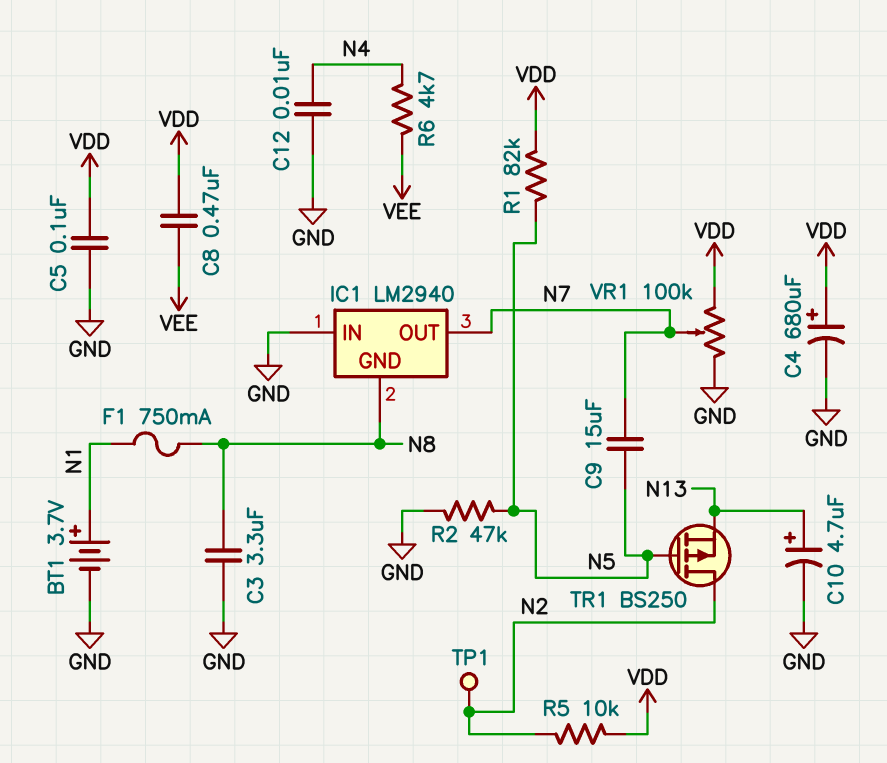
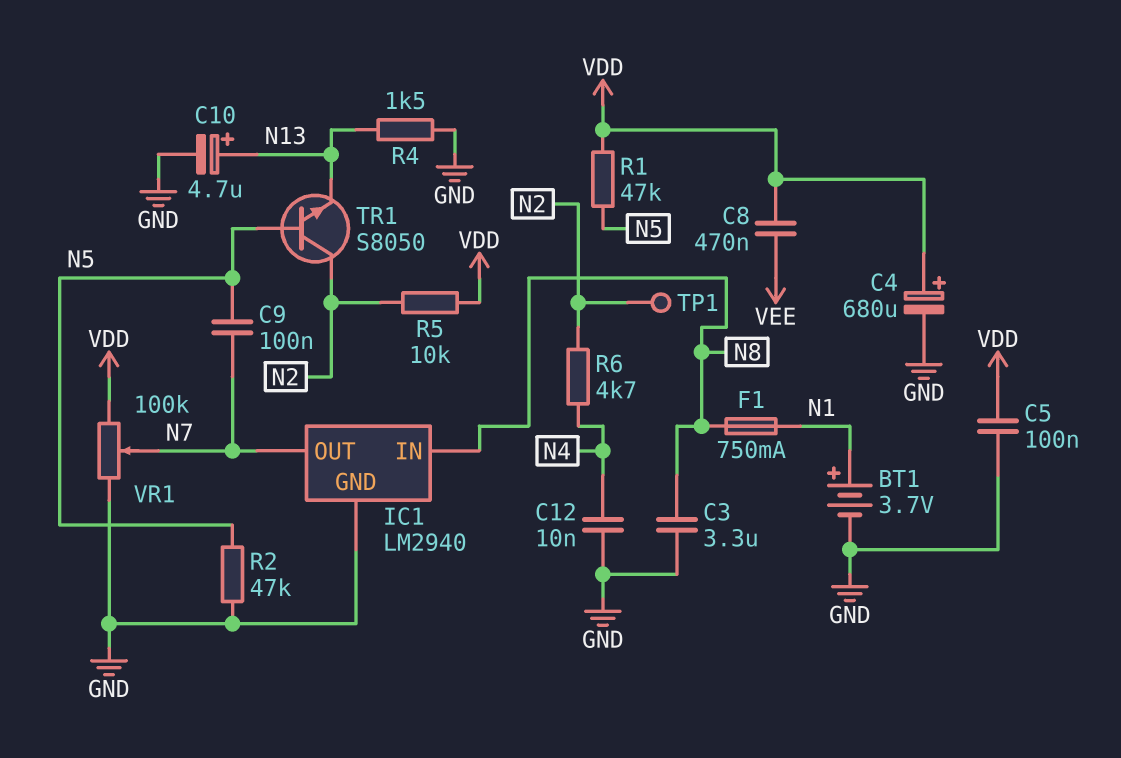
C9: 15uF (N5, N7) -> 100nF (N5, N7)
IC1 pin GND: N8 -> GND
IC1 pin IN: GND -> N8
R1: 82k (N5, VDD) -> 47k (N5, VDD)
R4: none -> 1.5k (GND, N13)
R6: 4.7k (N4, VEE) -> 4.7k (N2, N4)
TR1: PMOS BS250 (G N5, D N2, S N13) -> NPN S8050 (B N5, C N2, E N13)

